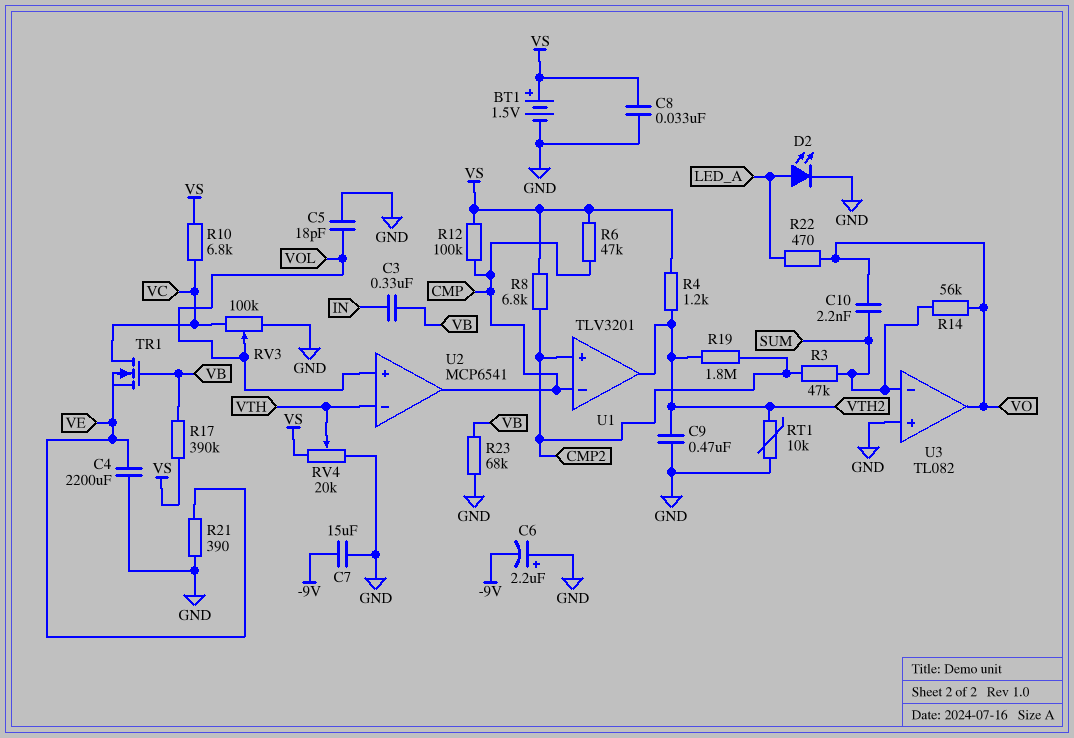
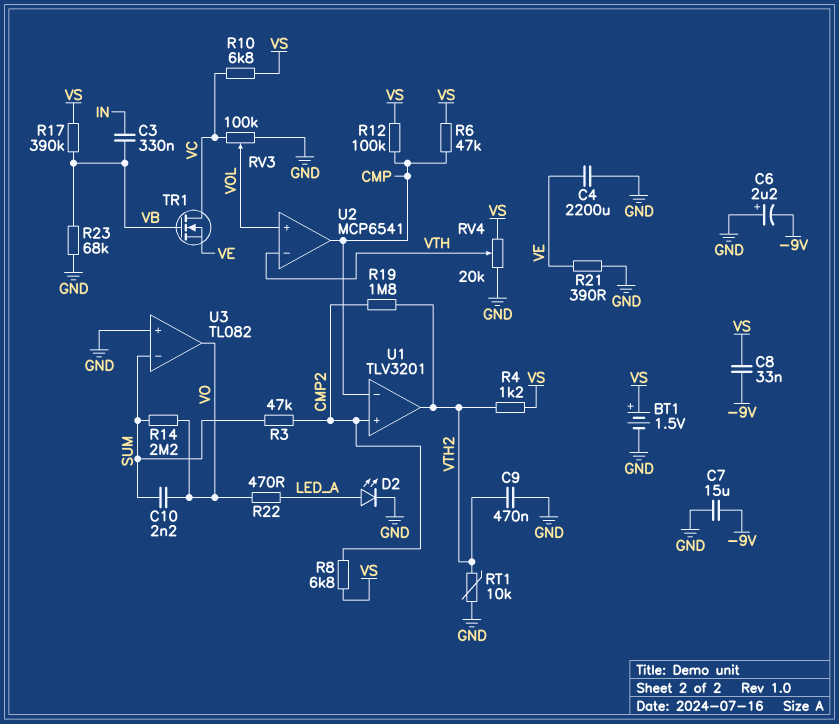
C5: 18pF (GND, VOL) -> none
C8: 33nF (GND, VS) -> 33nF (-9V, VS)
R14: 56k (SUM, VO) -> 2.2M (SUM, VO)

